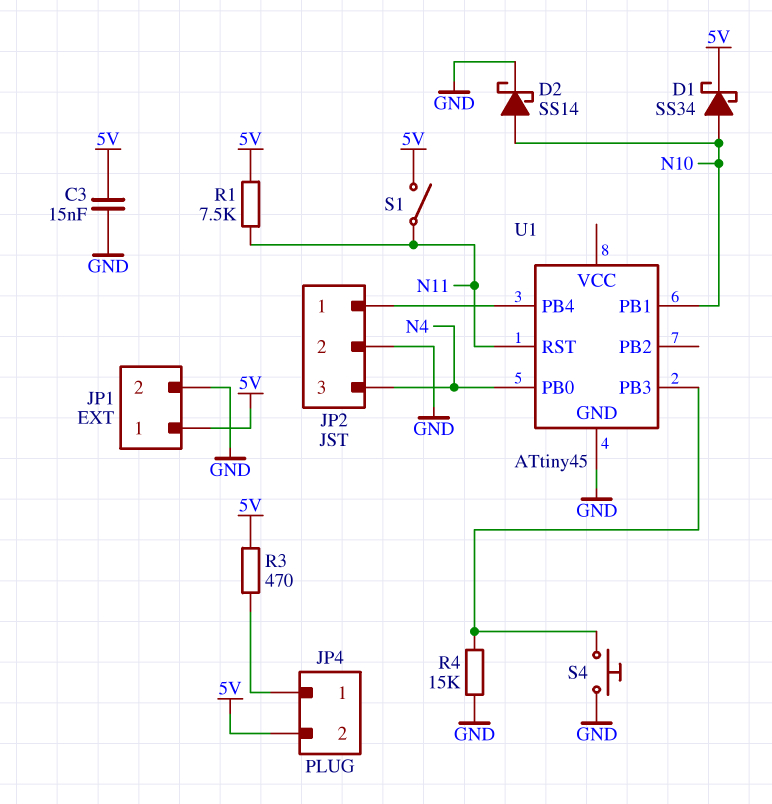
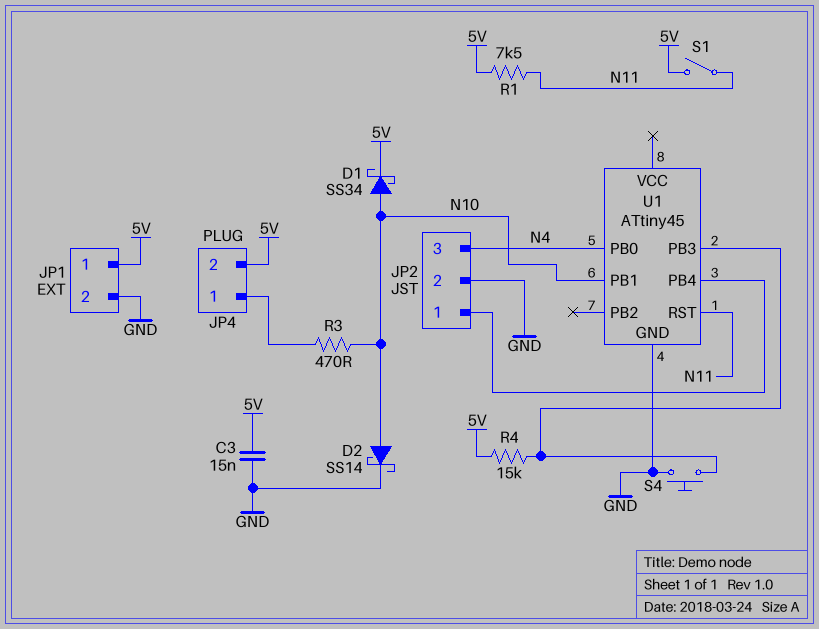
R3: 470 (5V, JP4/1) -> 470 (JP4/1, N10)
R4: 15k (GND, U1/PB3) -> 15k (5V, U1/PB3)

